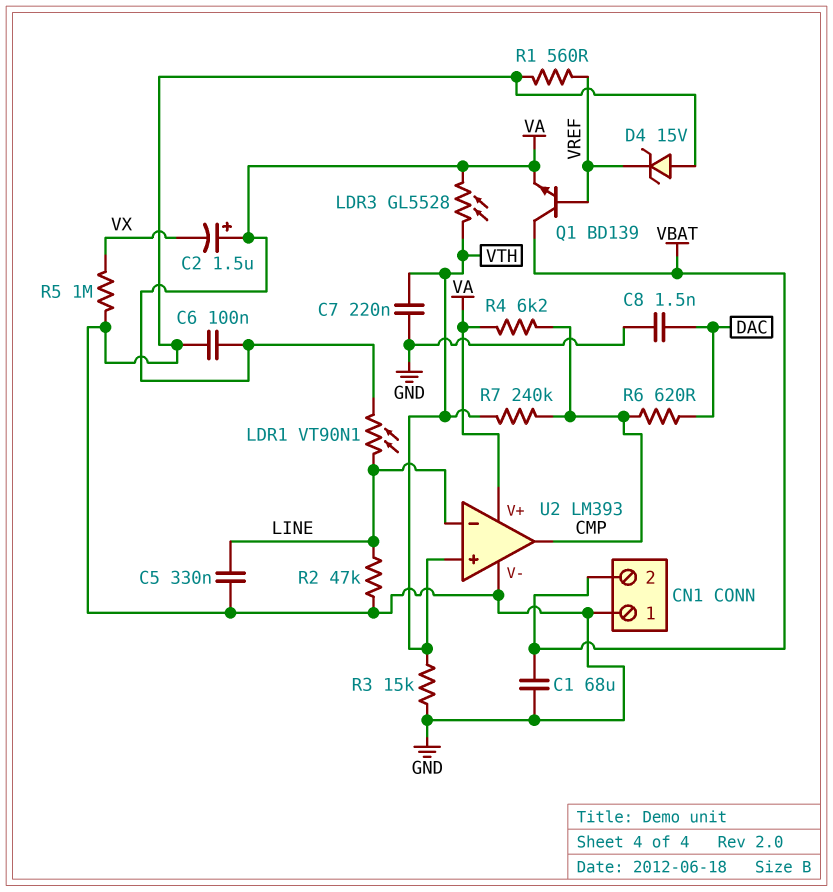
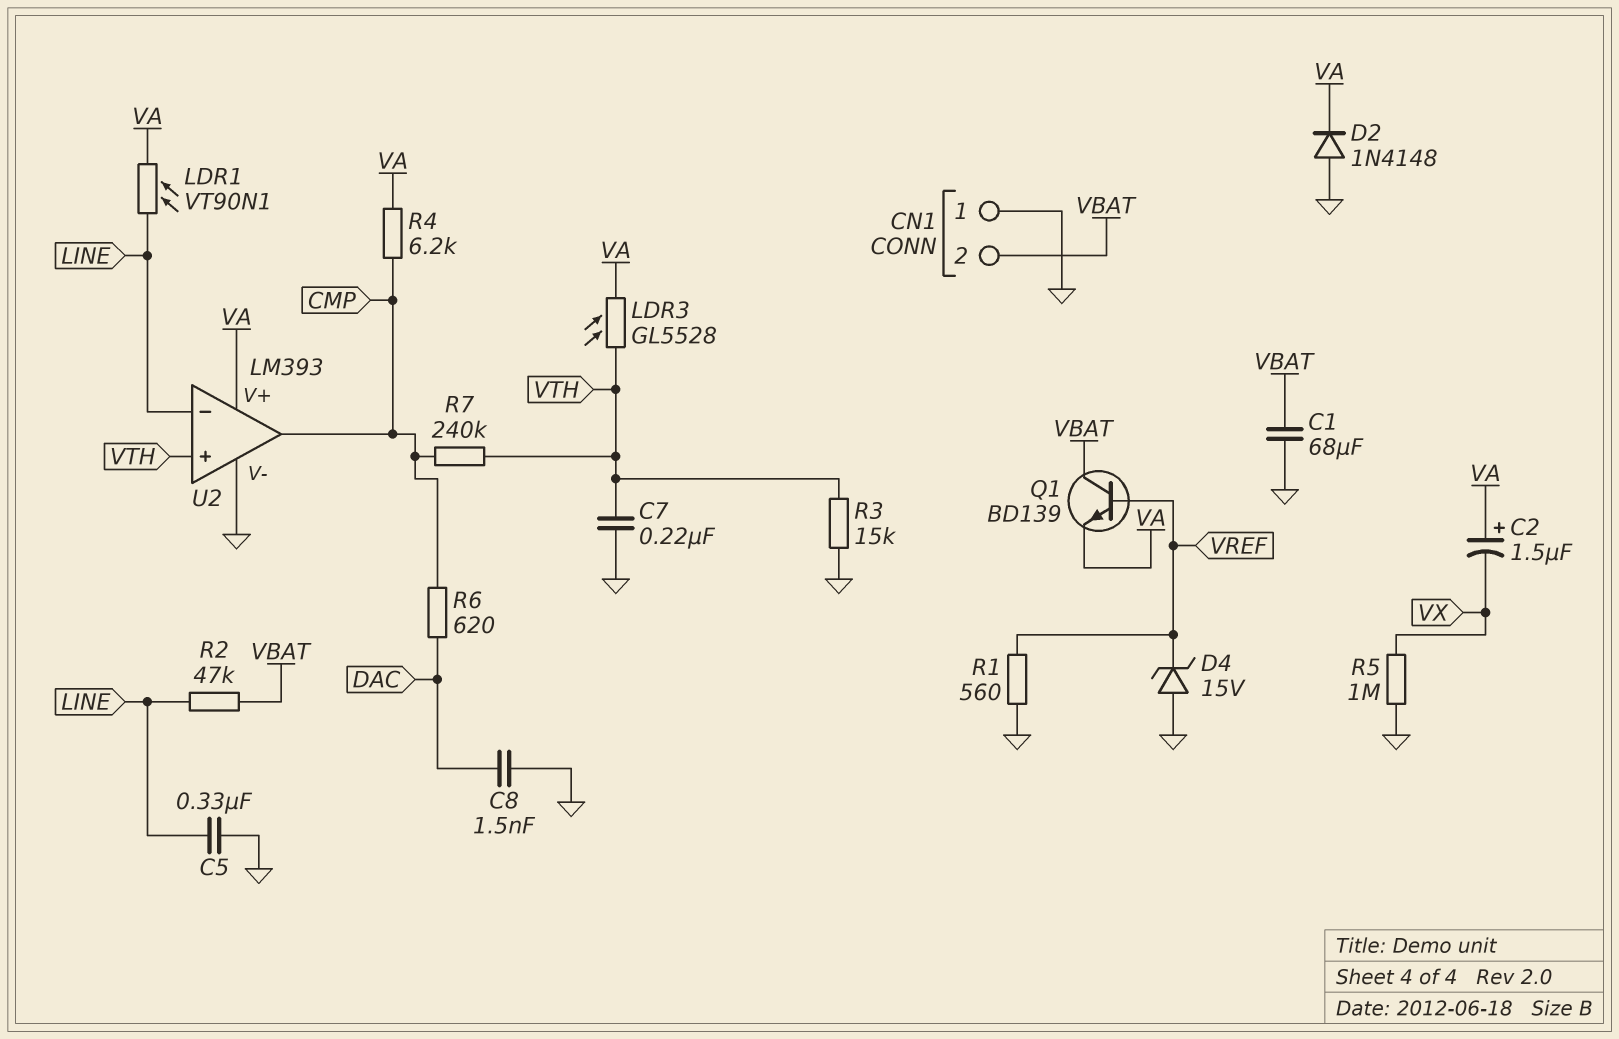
C6: 100nF (GND, VA) -> none
D2: none -> diode 1N4148 (A GND, K VA)
R2: 47k (GND, LINE) -> 47k (LINE, VBAT)

